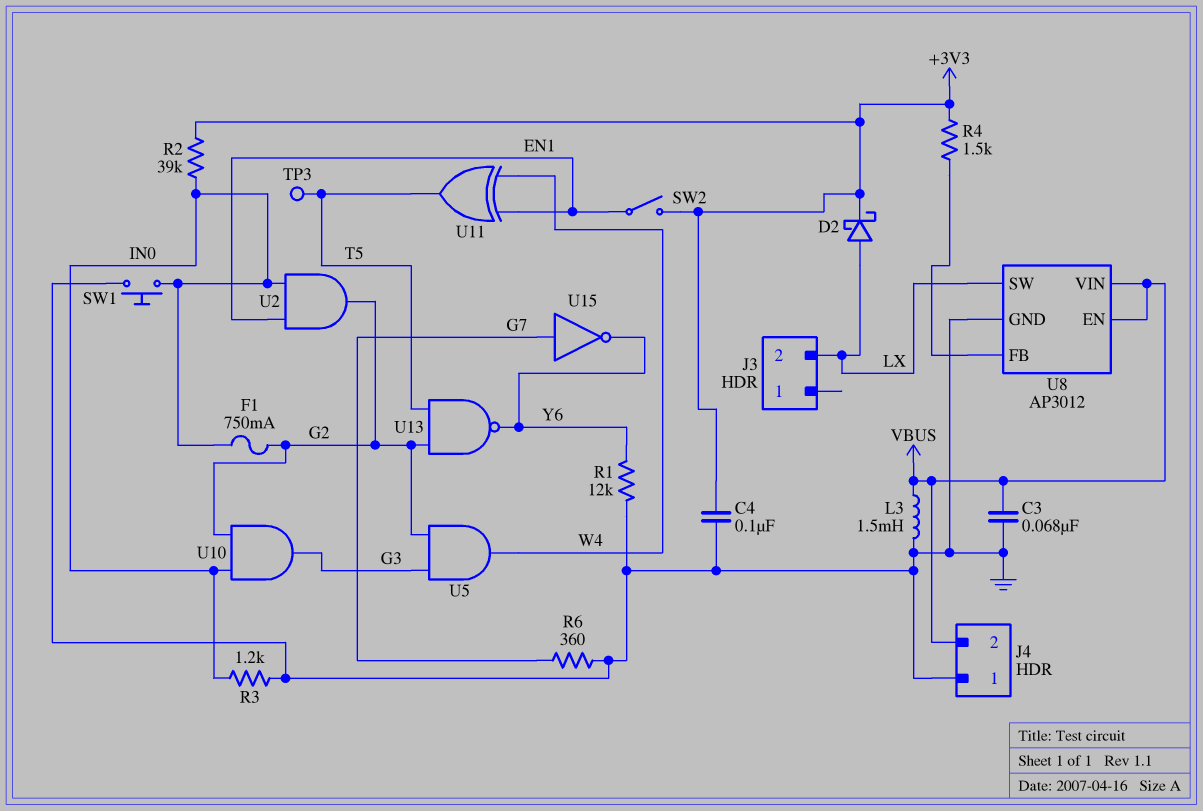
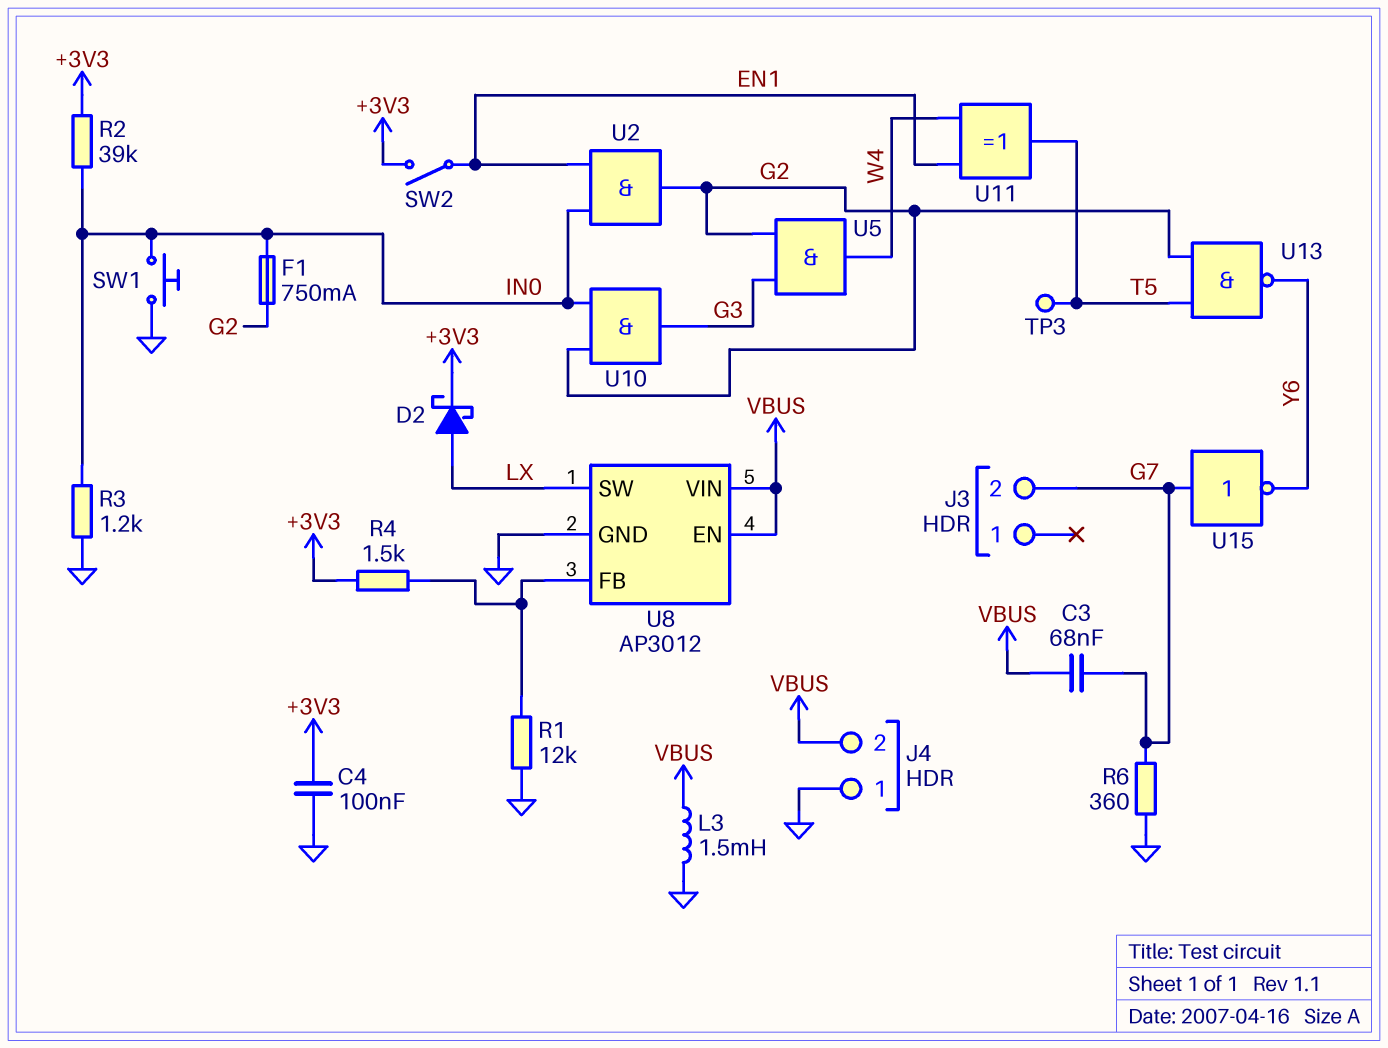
C3: 68nF (GND, VBUS) -> 68nF (G7, VBUS)
J3 pin 2: LX -> G7
R1: 12k (GND, Y6) -> 12k (GND, U8/FB)

